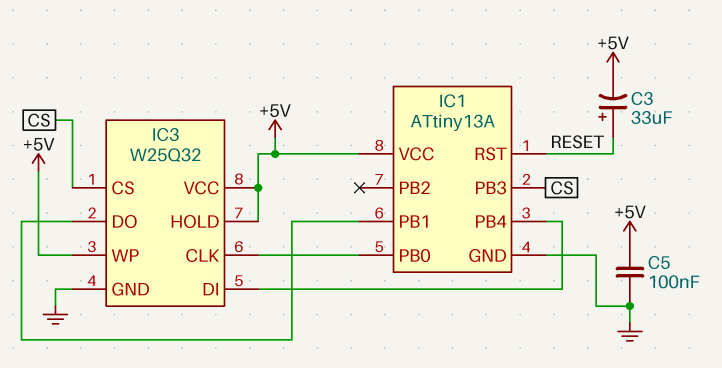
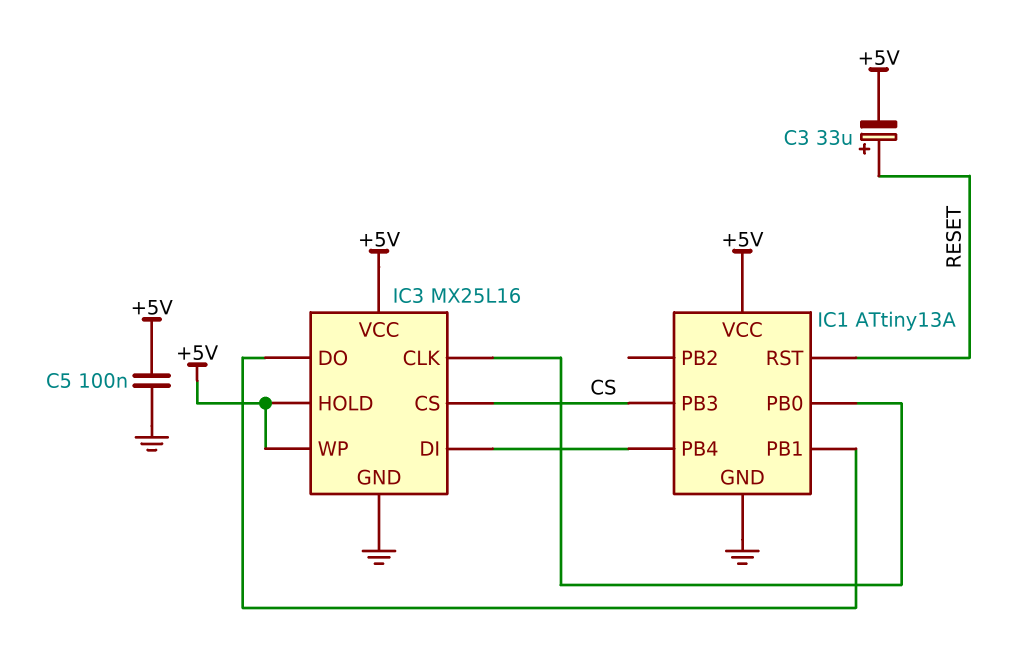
IC3: W25Q32 -> MX25L16

